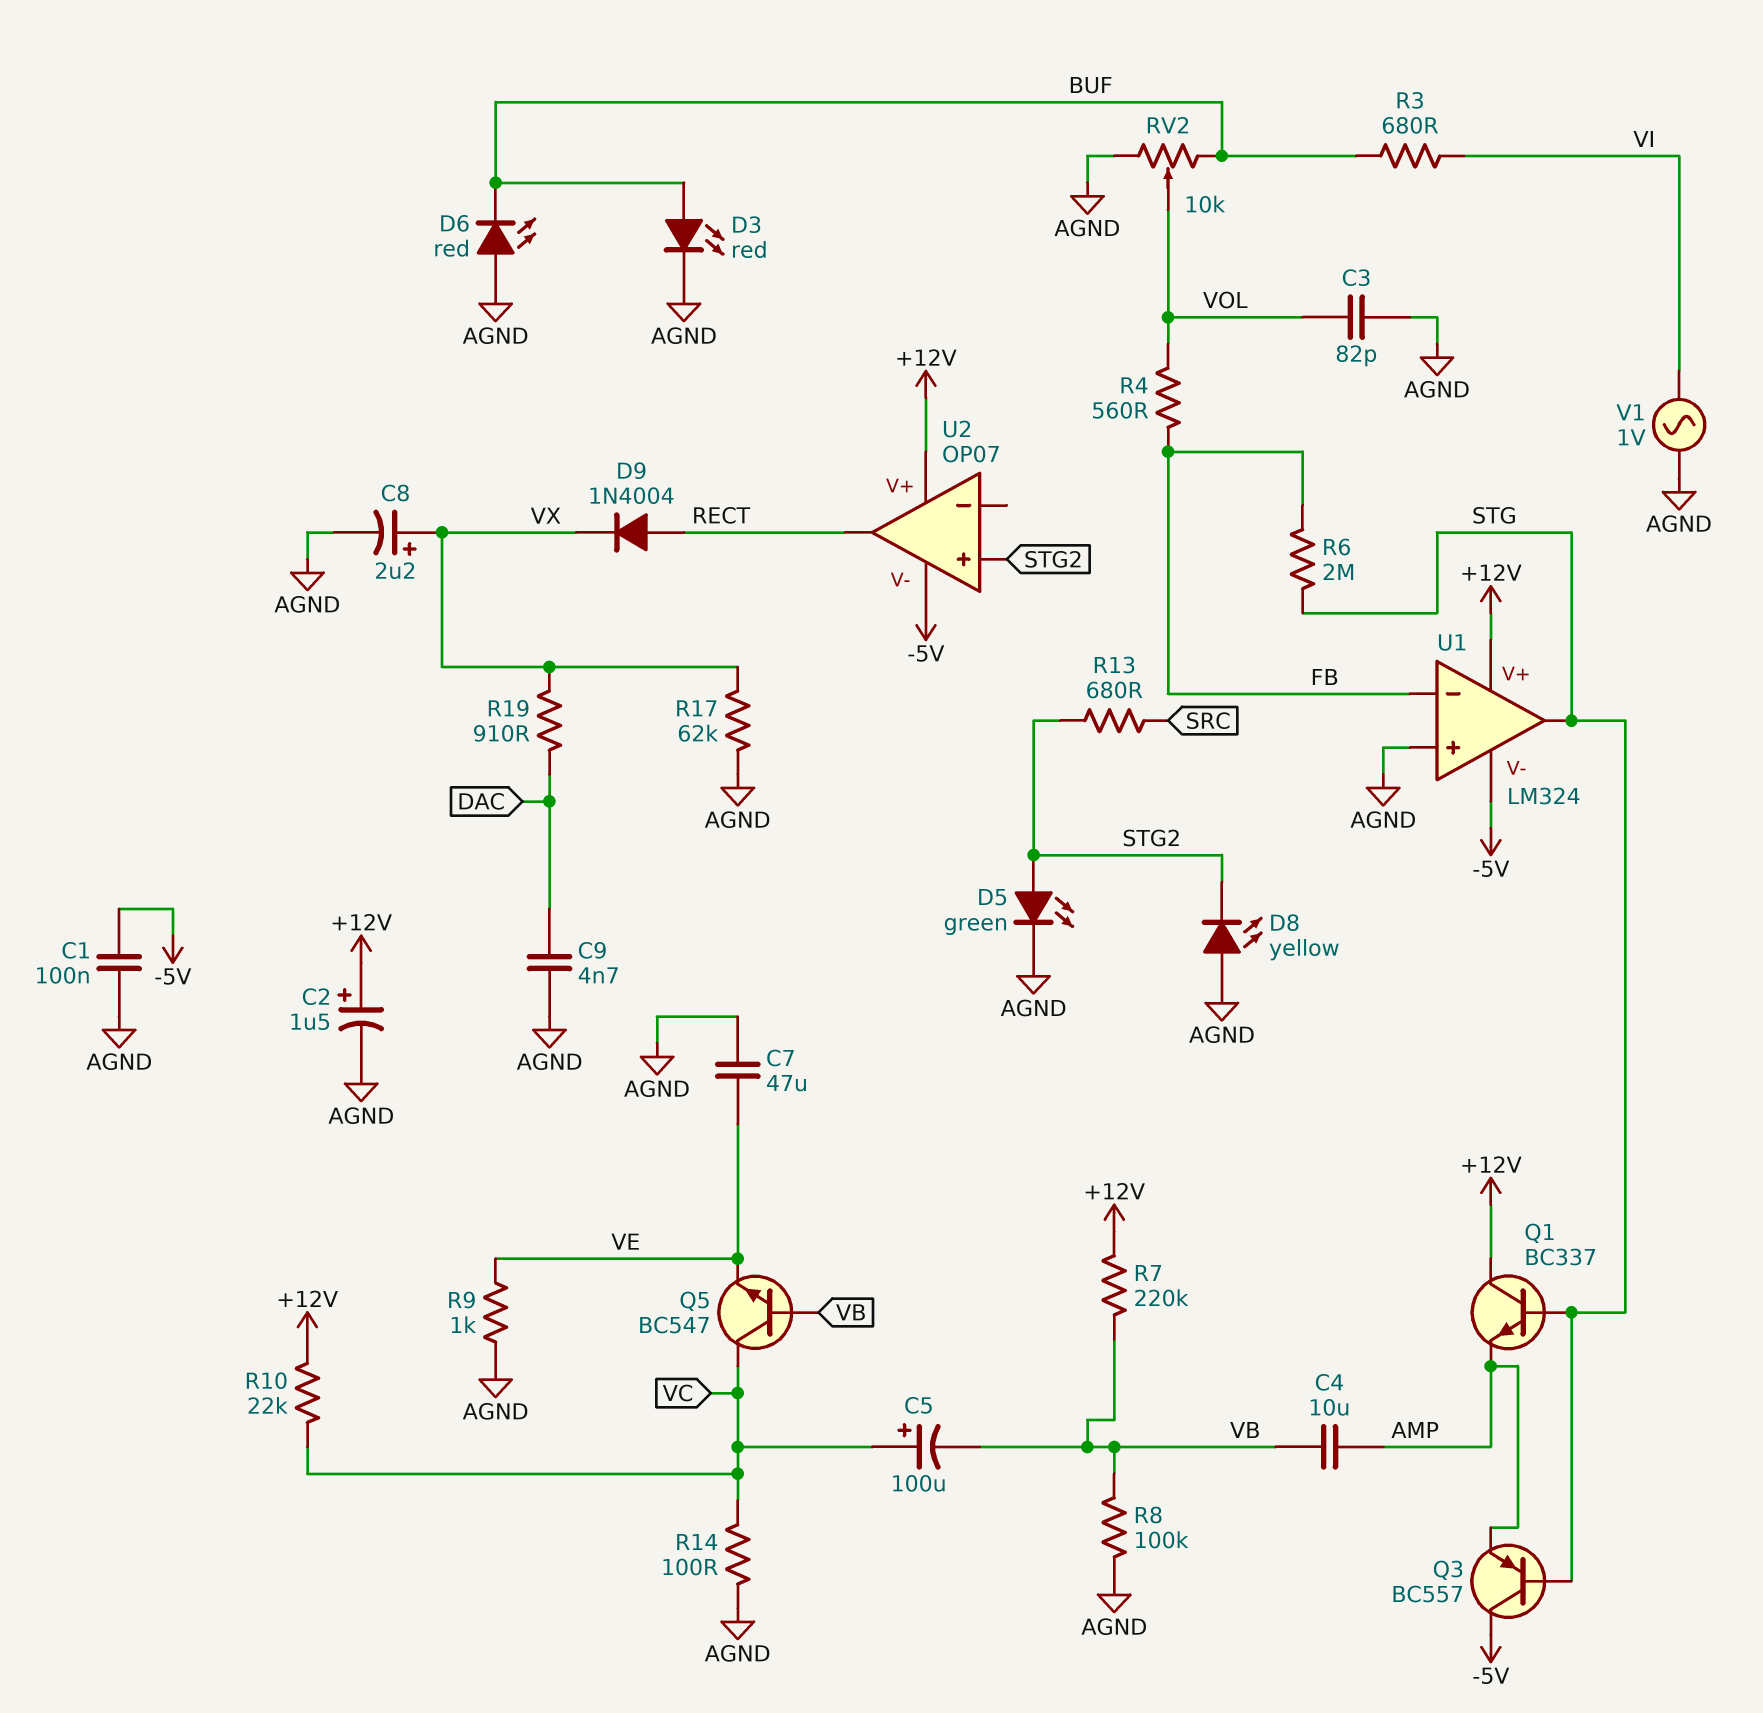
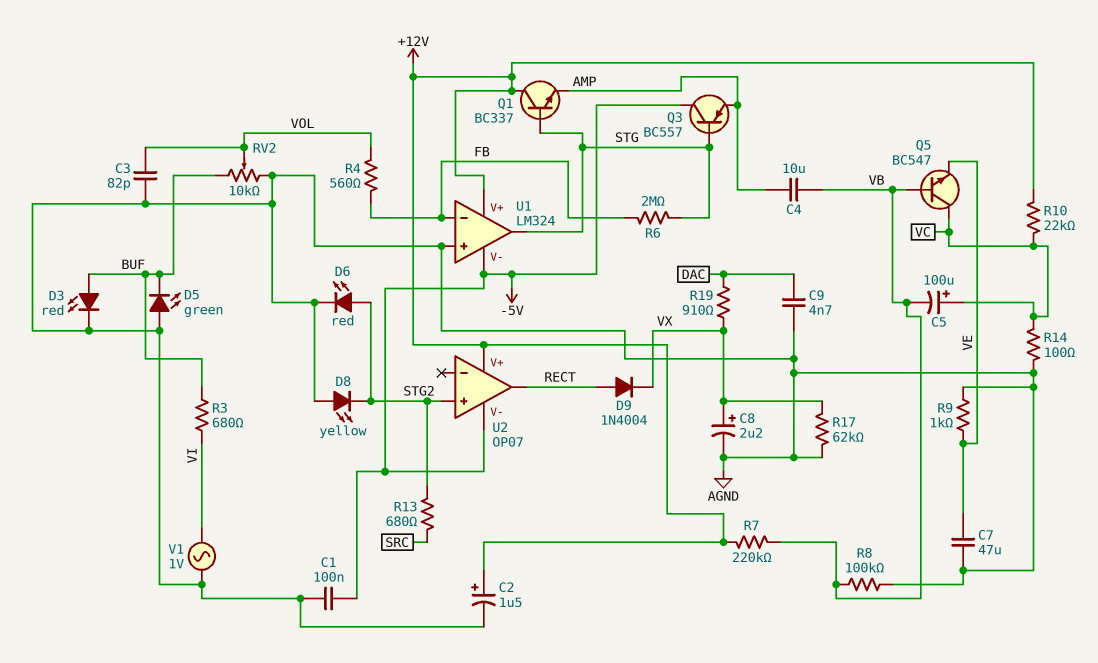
D5: LED green (A STG2, K AGND) -> LED green (A AGND, K BUF)
D6: LED red (A AGND, K BUF) -> LED red (A STG2, K AGND)

